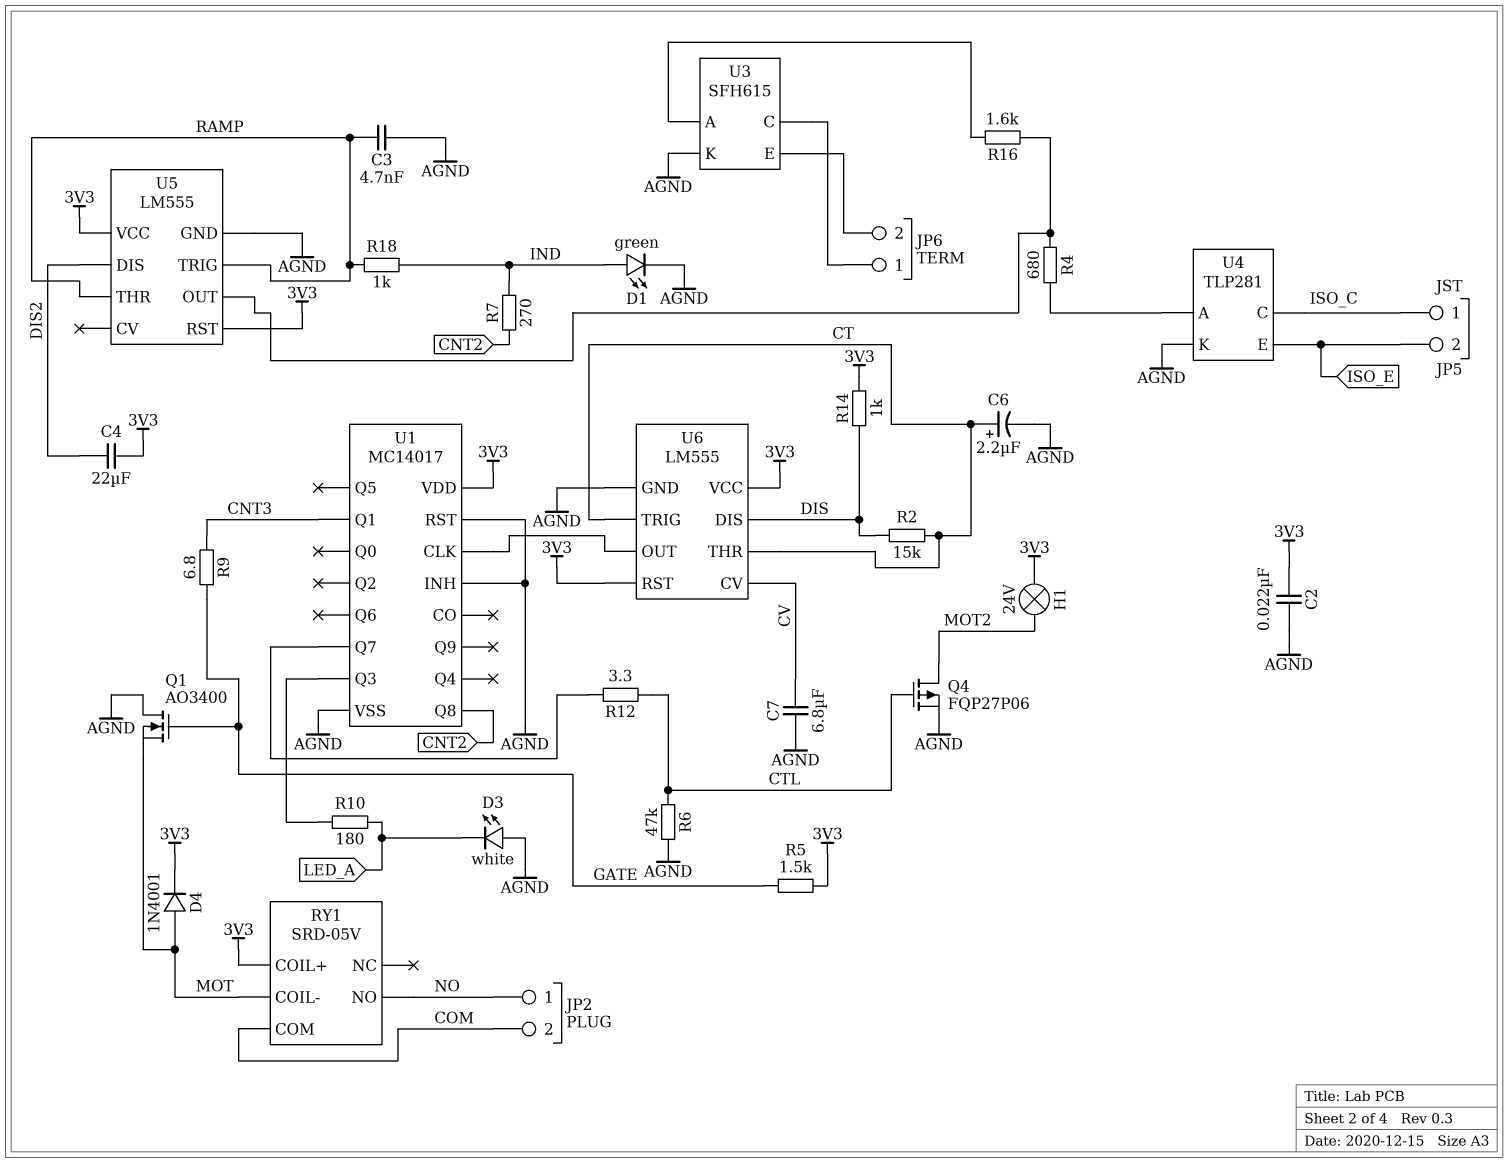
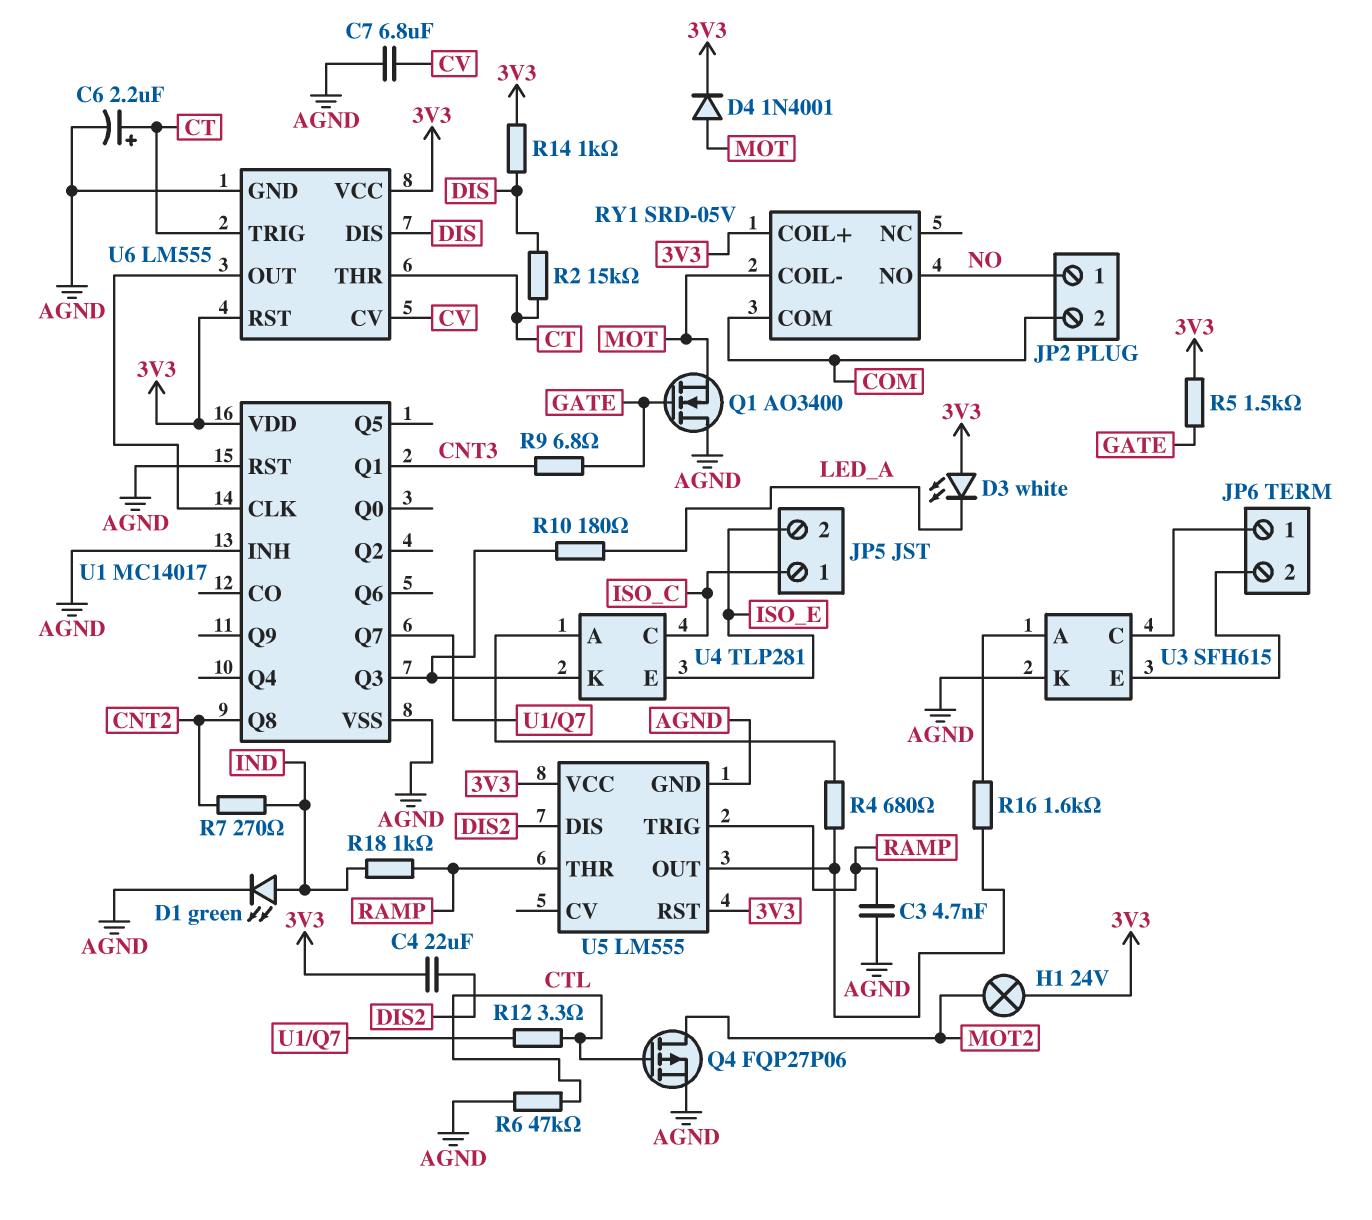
C2: 22nF (3V3, AGND) -> none
D3: LED white (A AGND, K LED_A) -> LED white (A 3V3, K LED_A)
U4 pin K: AGND -> U1/Q3

